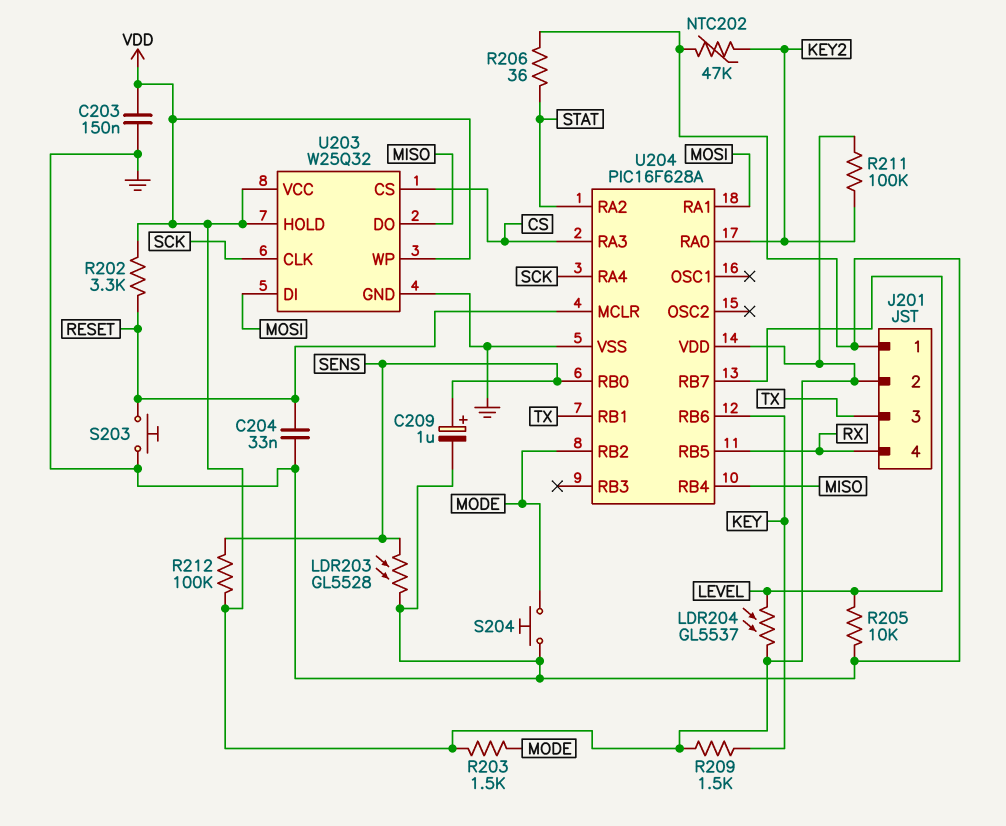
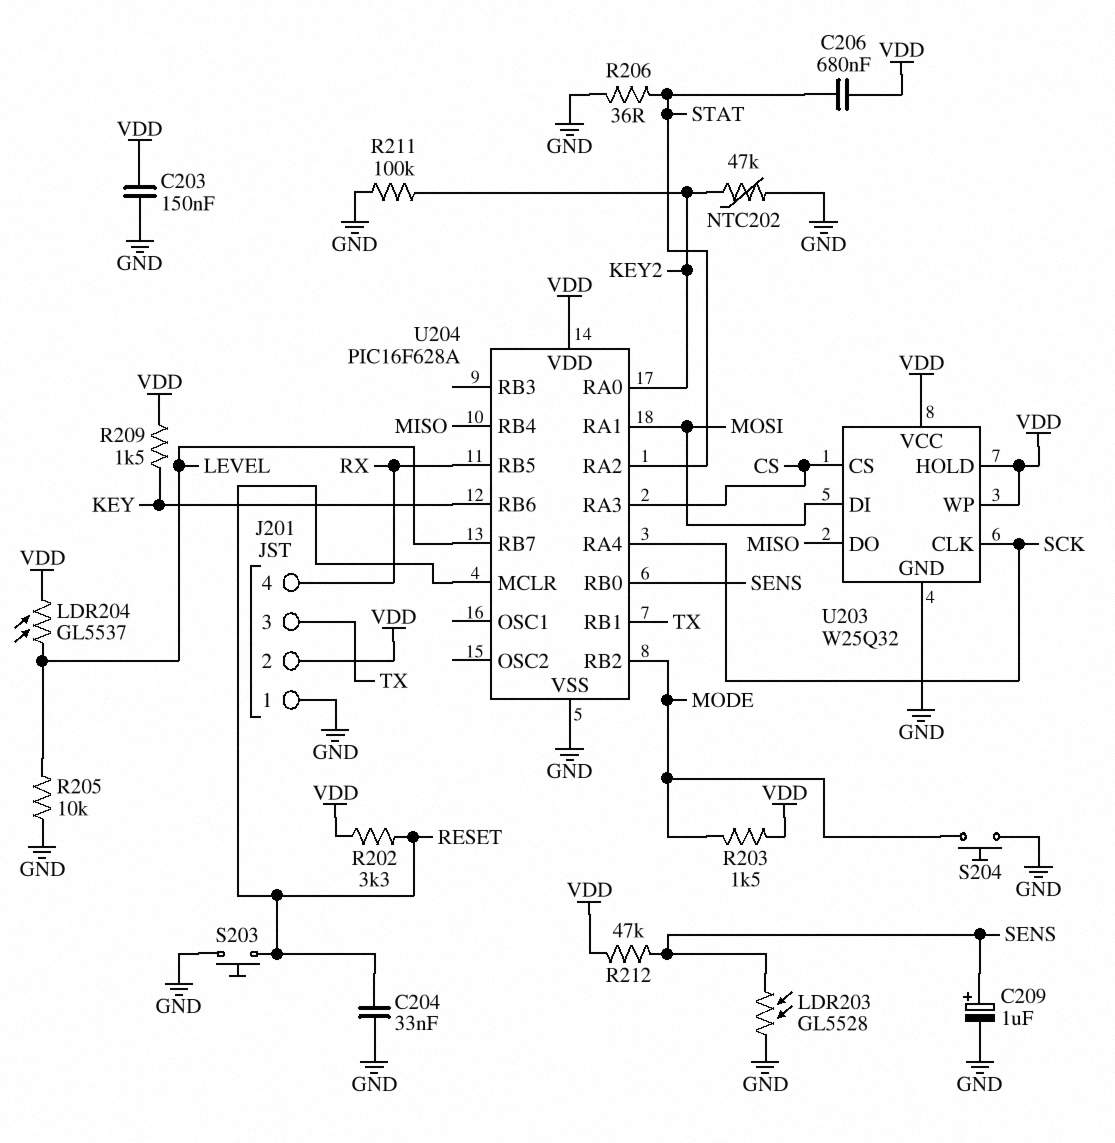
C206: none -> 680nF (STAT, VDD)
R211: 100k (KEY2, VDD) -> 100k (GND, KEY2)
R212: 100k (SENS, VDD) -> 47k (SENS, VDD)

